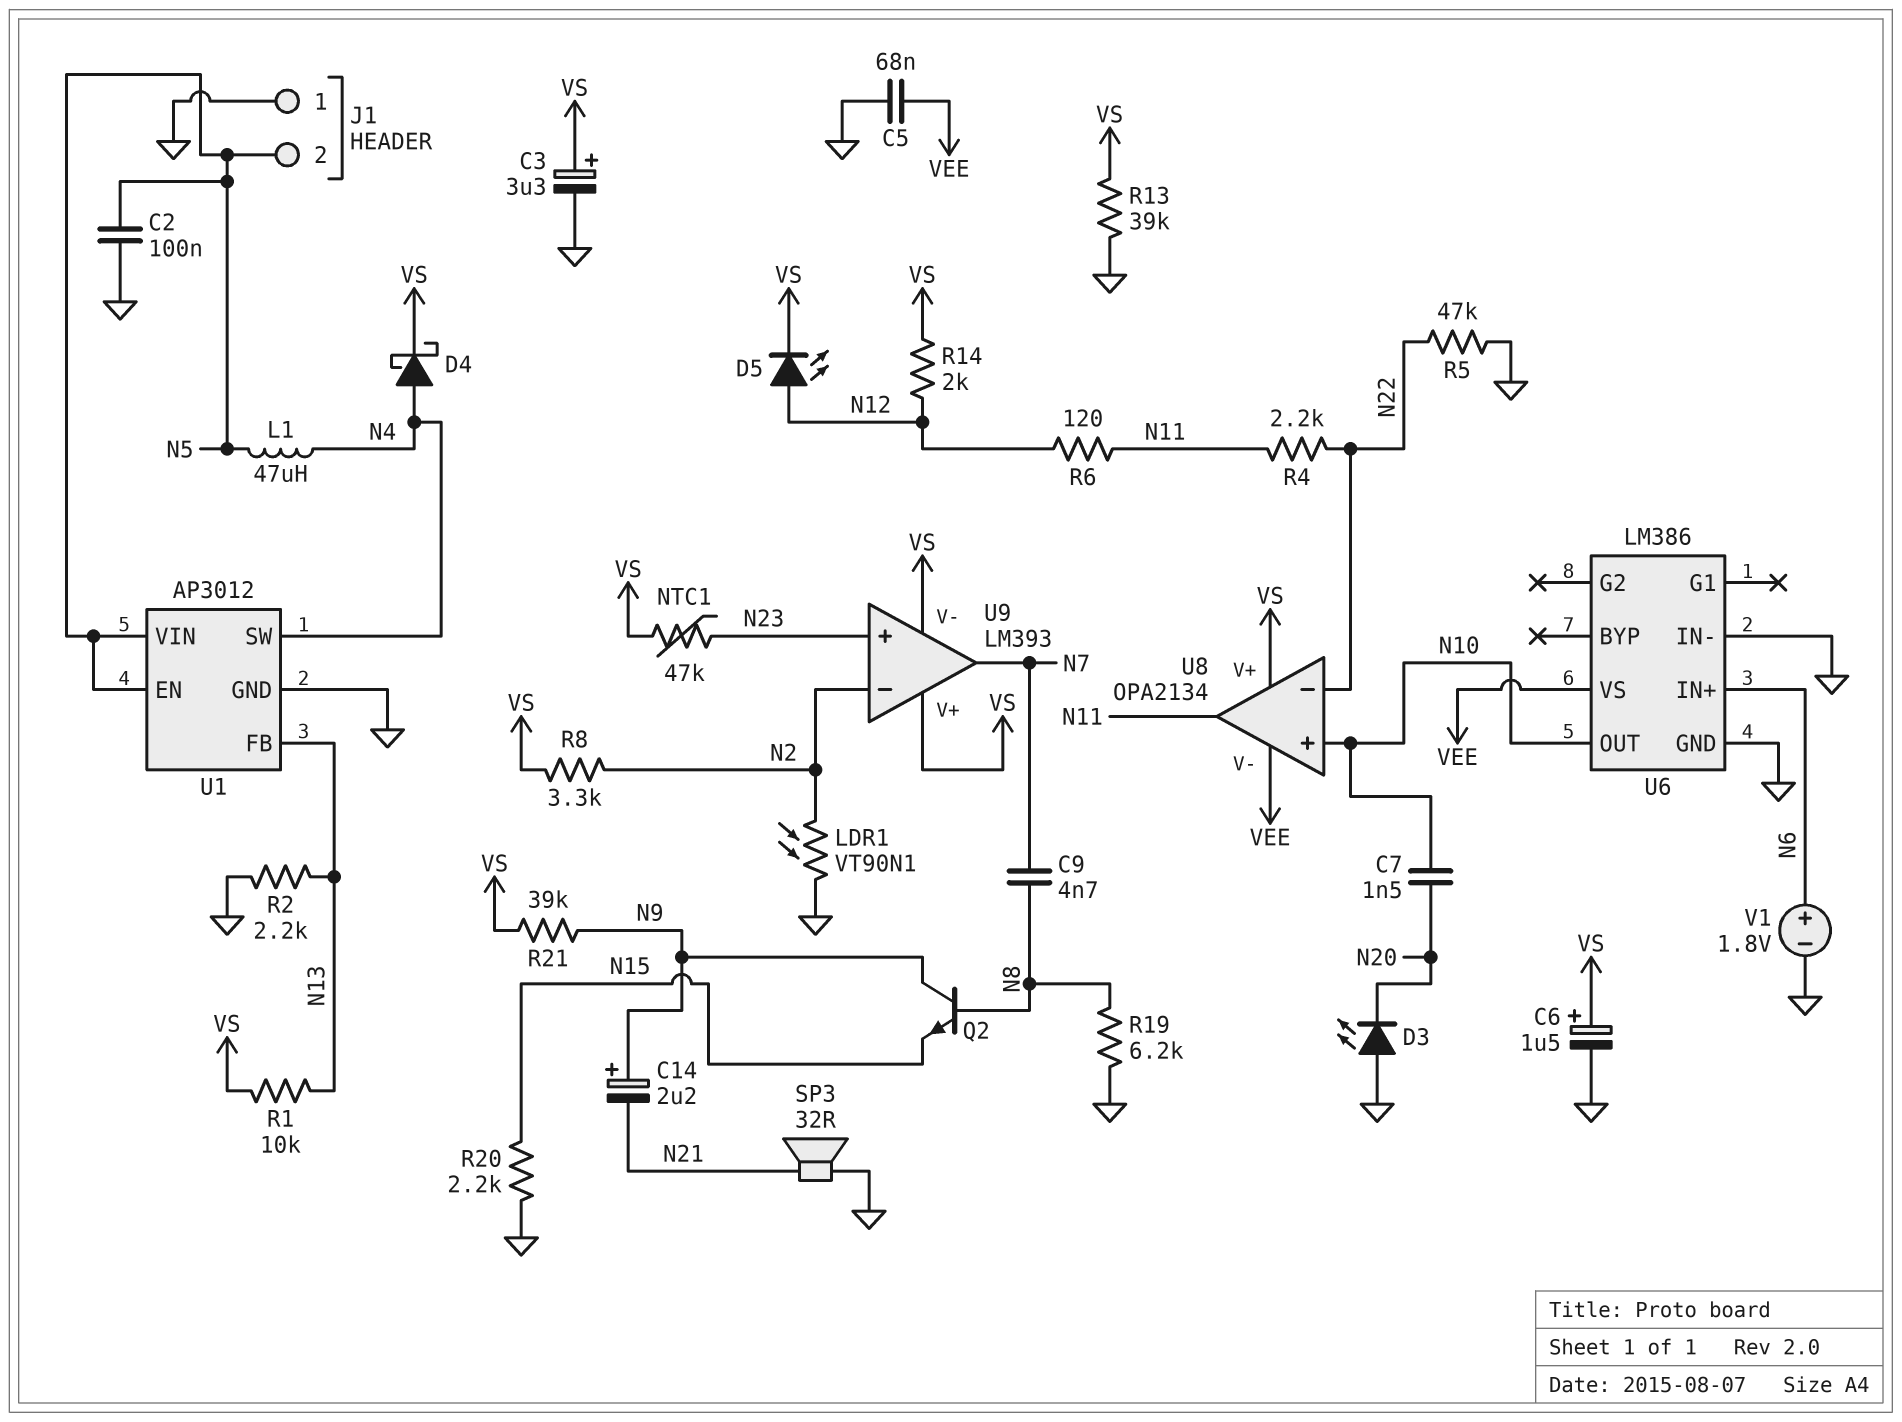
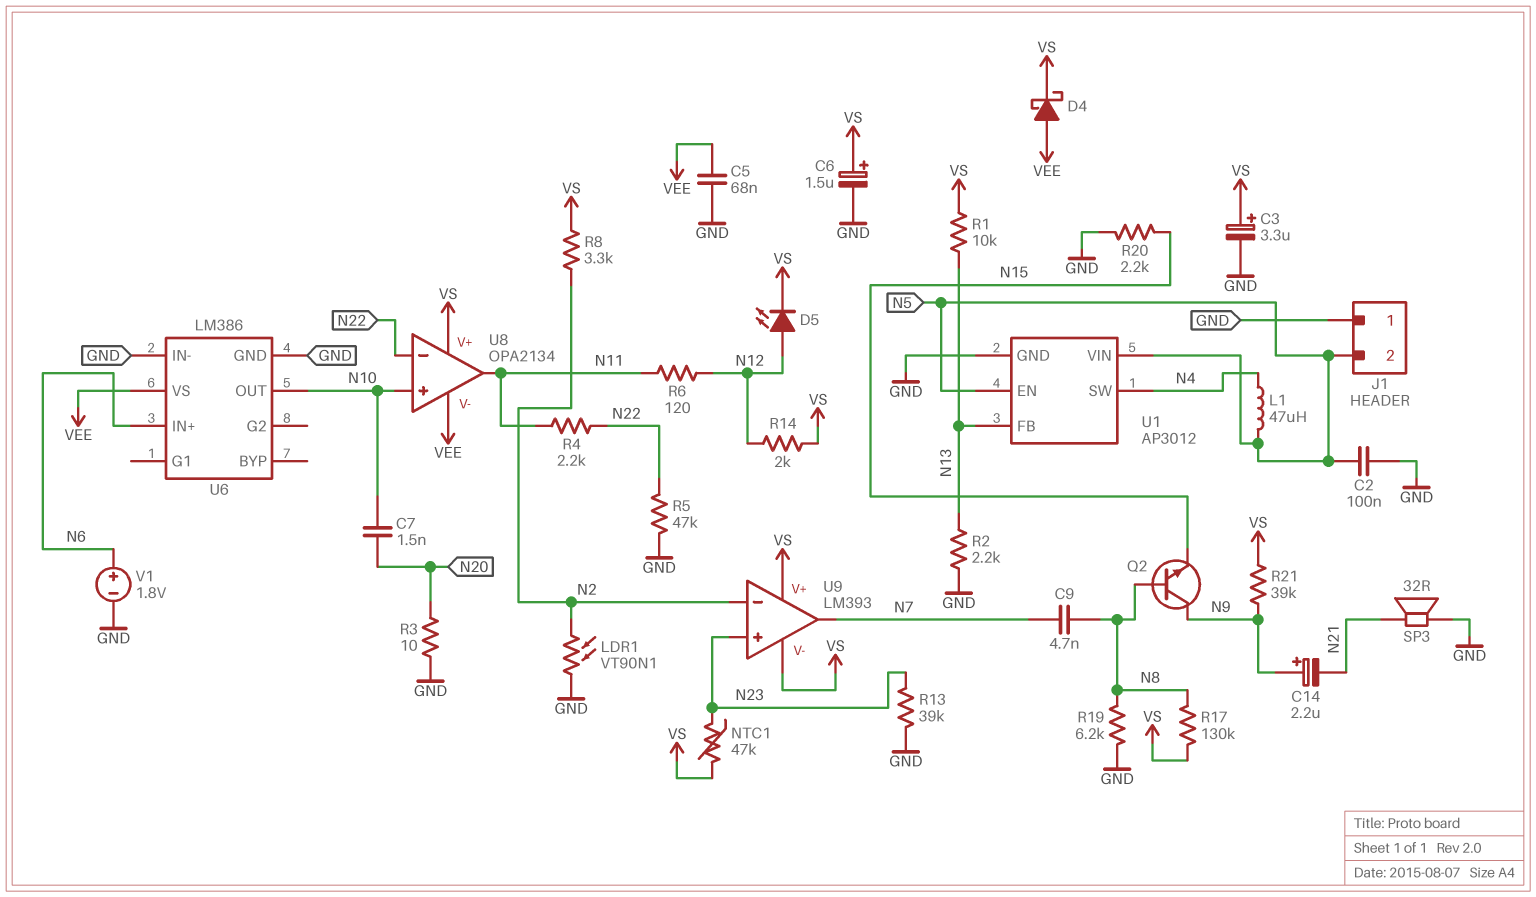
D3: LED (A GND, K N20) -> none
D4: schottky (A N4, K VS) -> schottky (A VEE, K VS)
R3: none -> 10 (GND, N20)
R13: 39k (GND, VS) -> 39k (GND, N23)
R17: none -> 130k (N8, VS)

